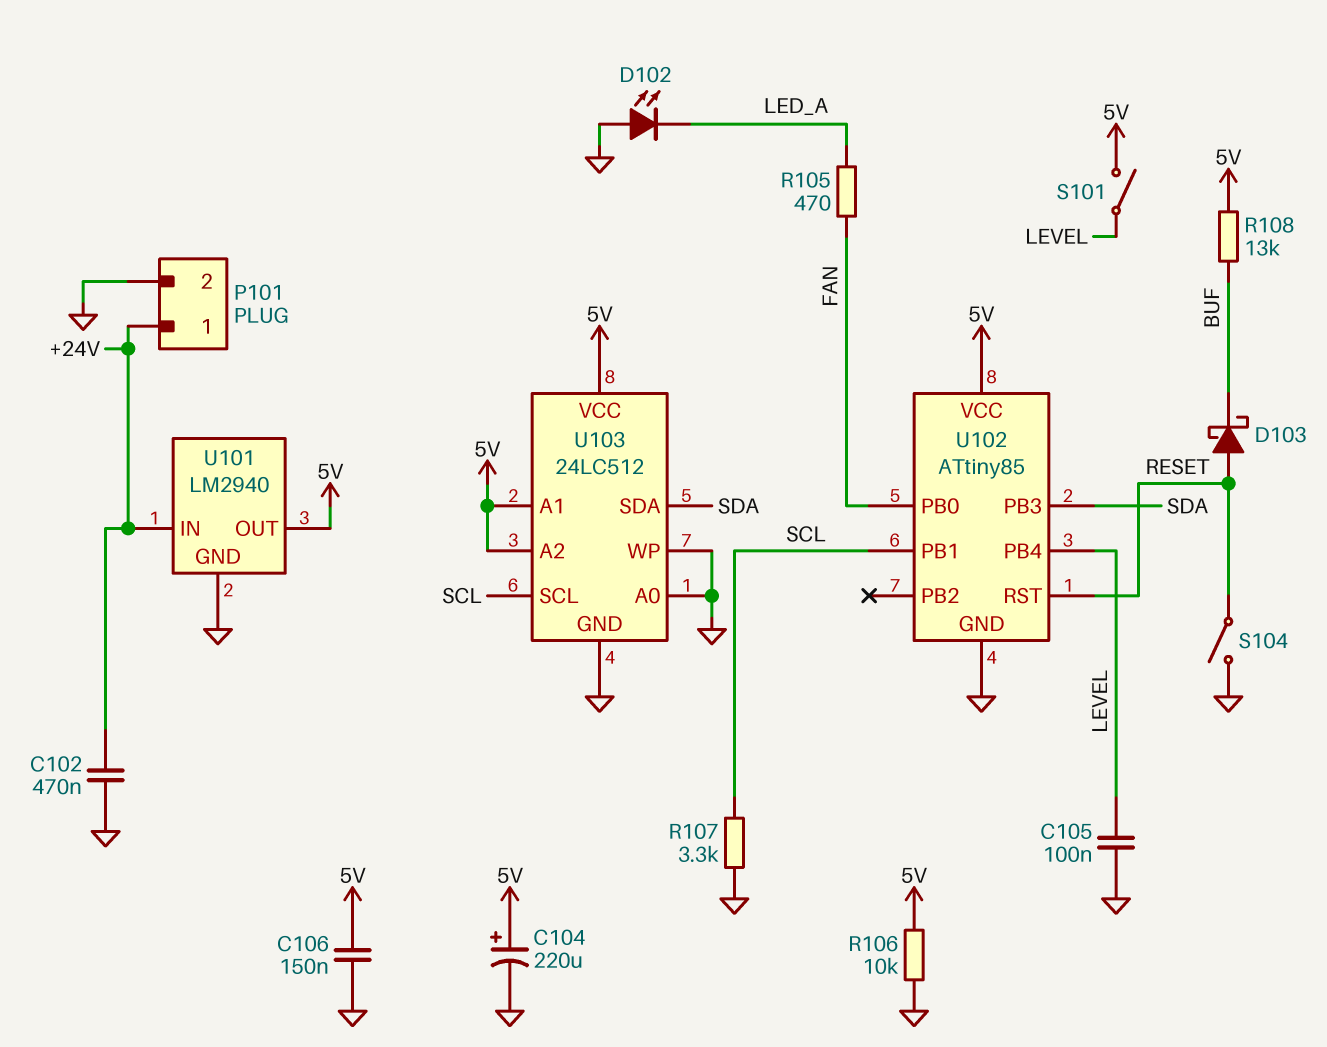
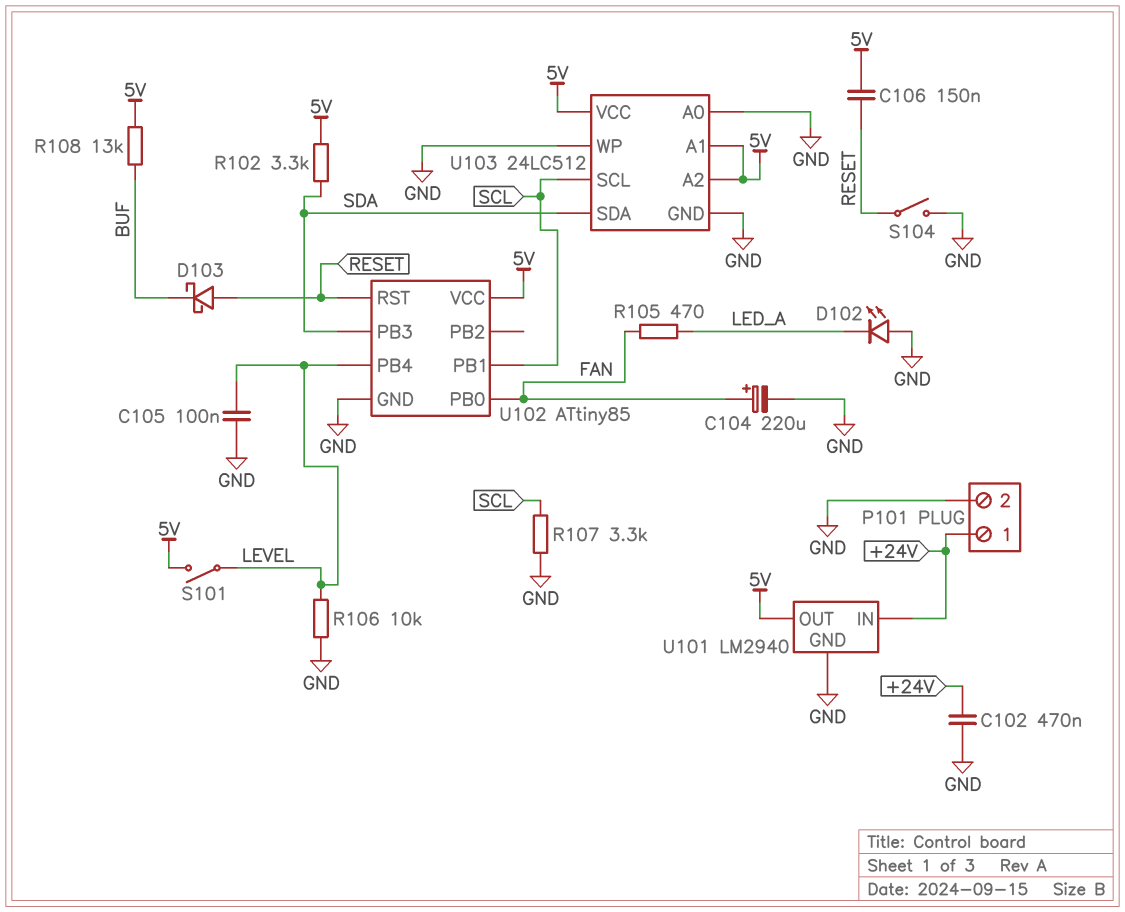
C104: 220uF (plus 5V, minus GND) -> 220uF (plus FAN, minus GND)
C106: 150nF (5V, GND) -> 150nF (5V, RESET)
R102: none -> 3.3k (5V, SDA)
R106: 10k (5V, GND) -> 10k (GND, LEVEL)

